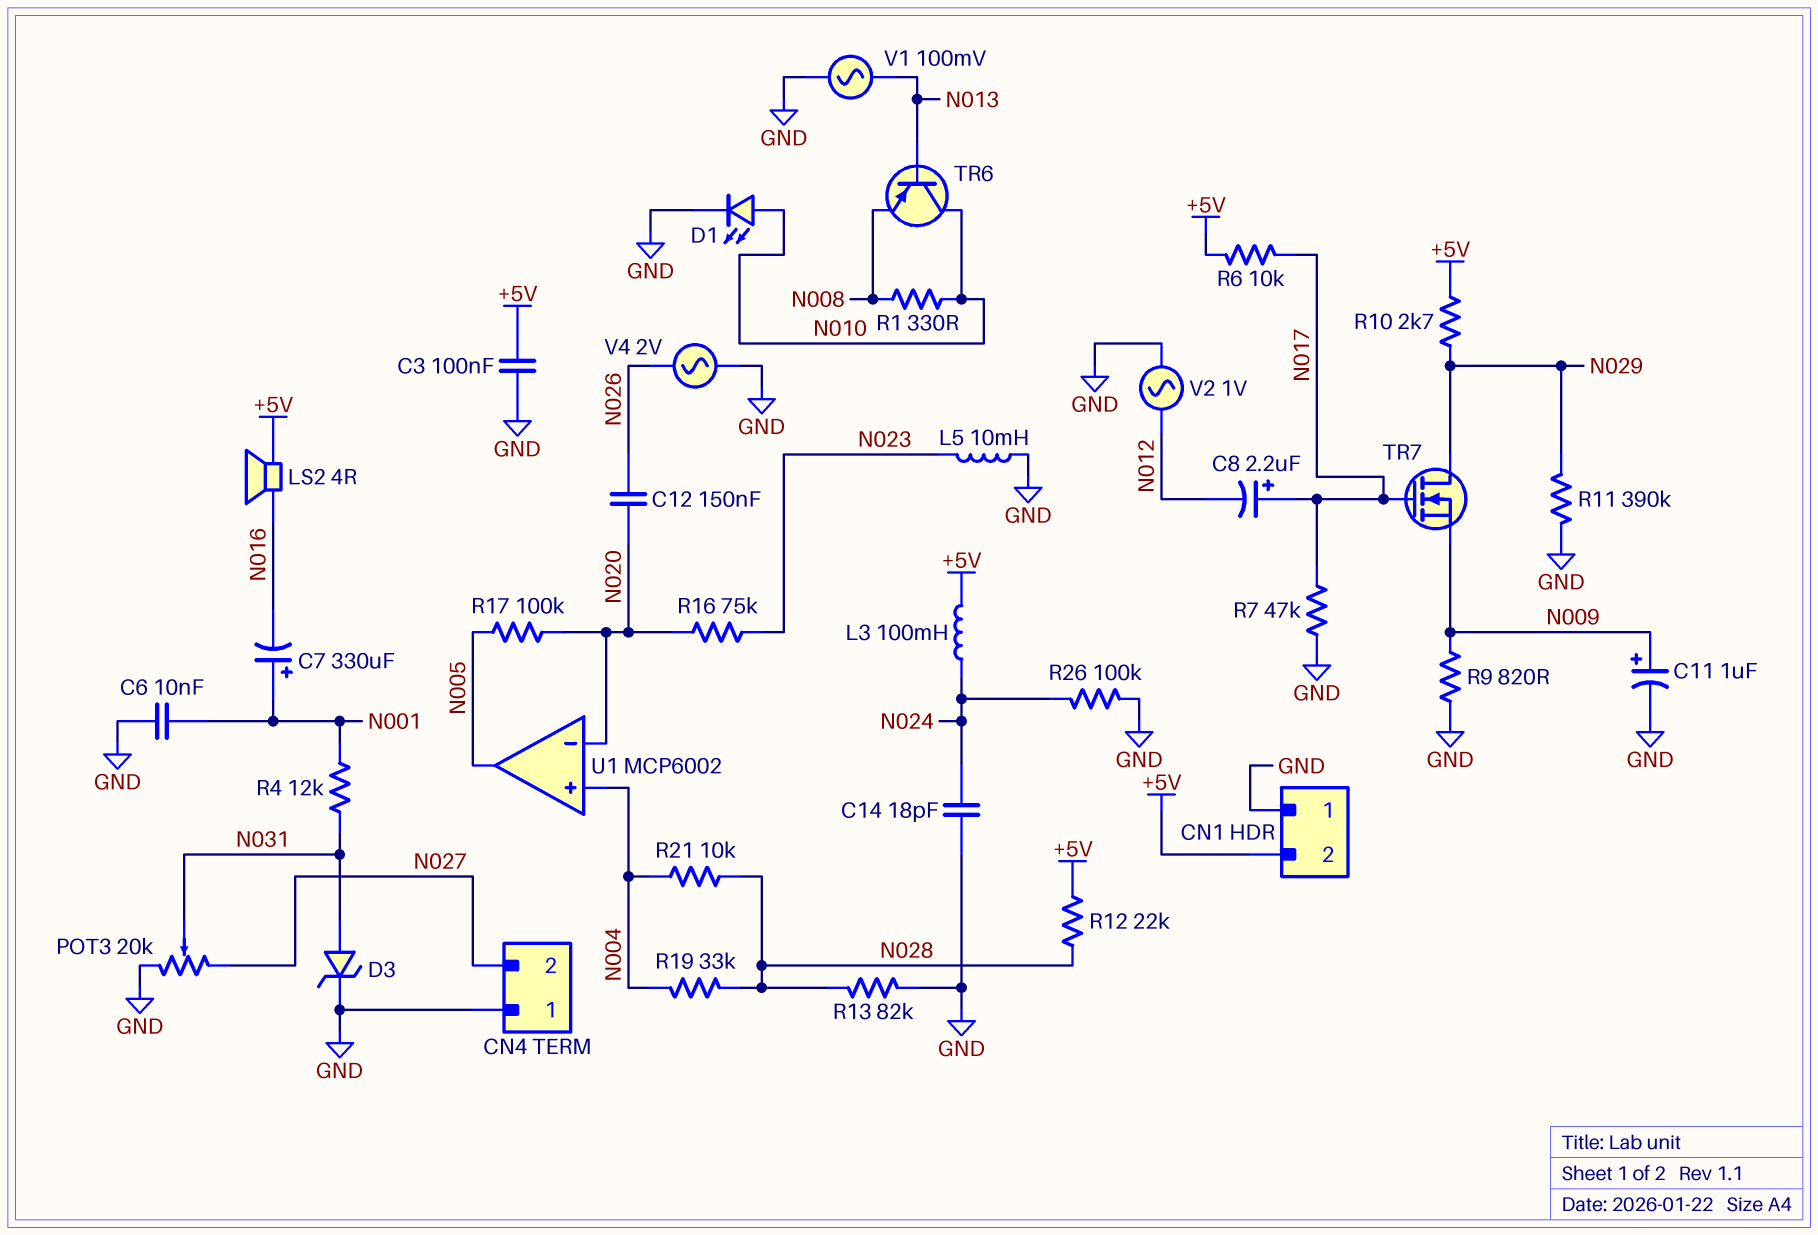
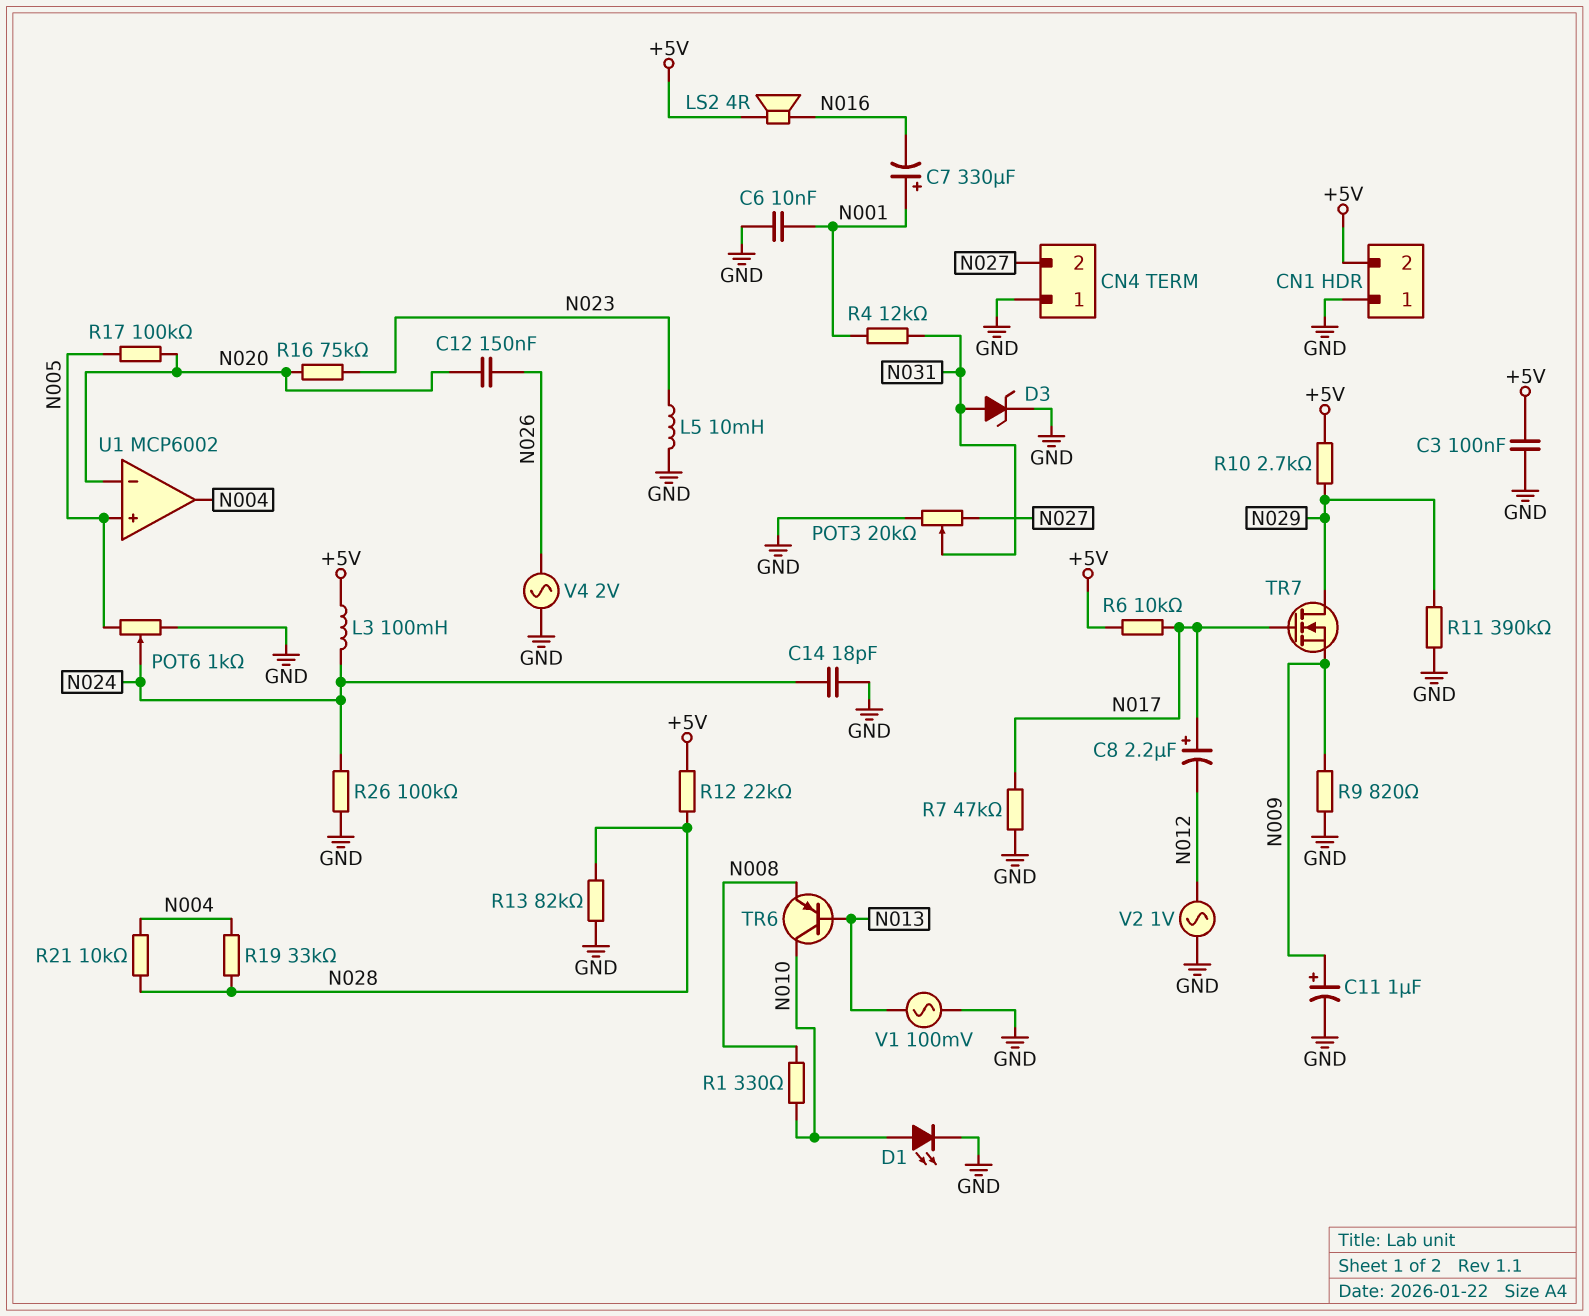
POT6: none -> 1k (GND, N005, wiper N024)
U1 pin in+: N004 -> N005
U1 pin out: N005 -> N004

